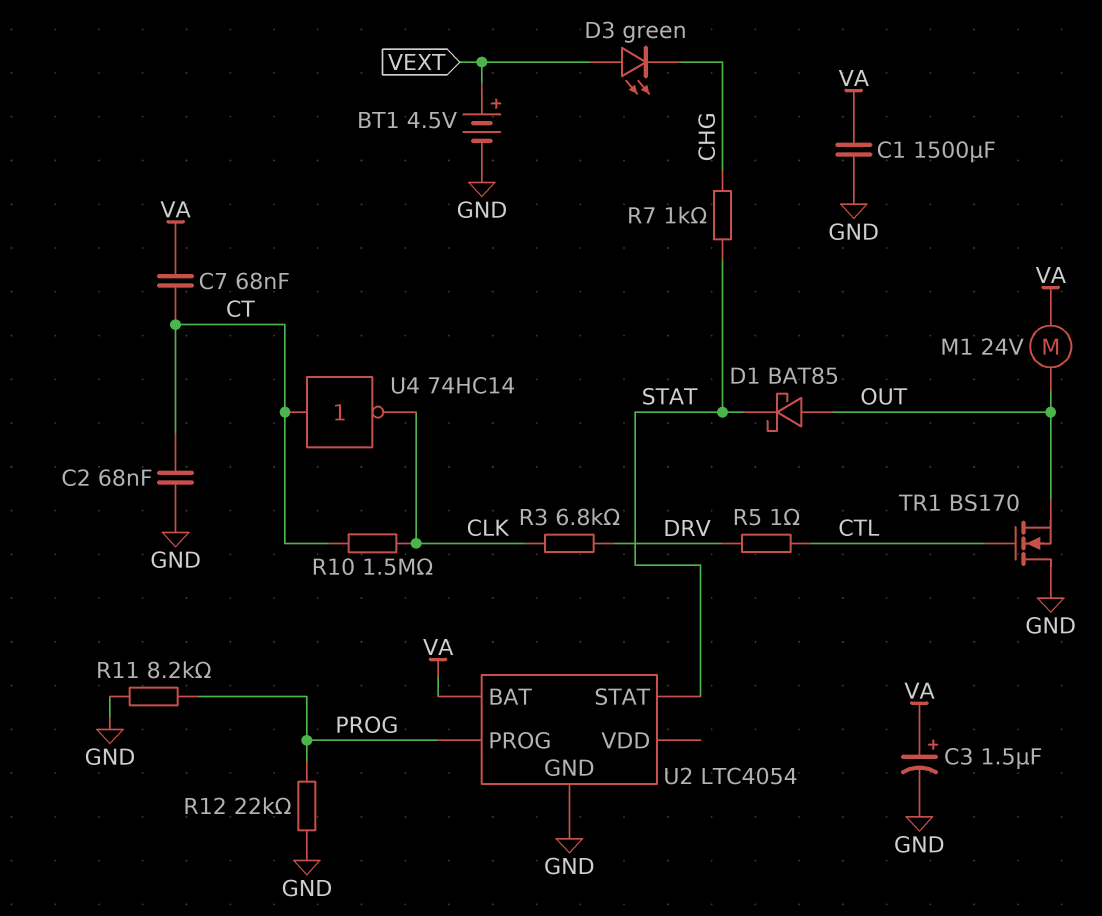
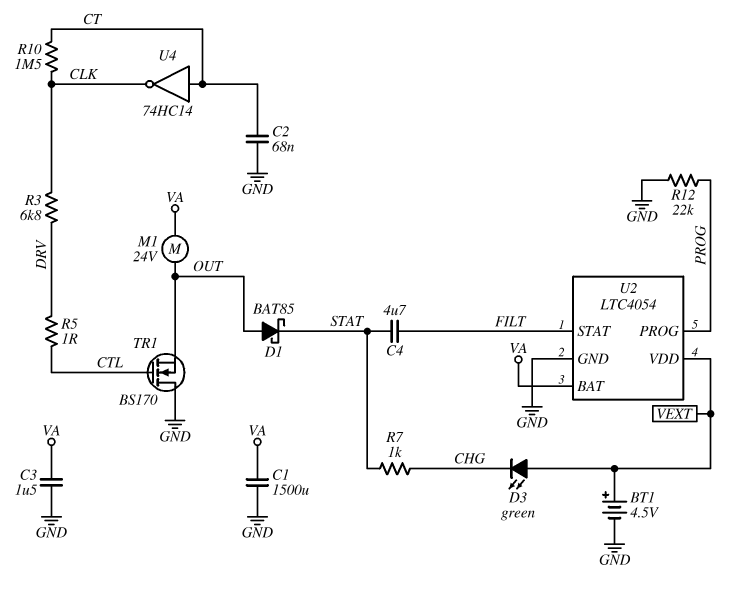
C3: 1.5uF (plus VA, minus GND) -> 1.5uF (GND, VA)
C4: none -> 4.7uF (FILT, STAT)
C7: 68nF (CT, VA) -> none
R11: 8.2k (GND, PROG) -> none
U2 pin STAT: STAT -> FILT
U2 pin VDD: none -> VEXT

